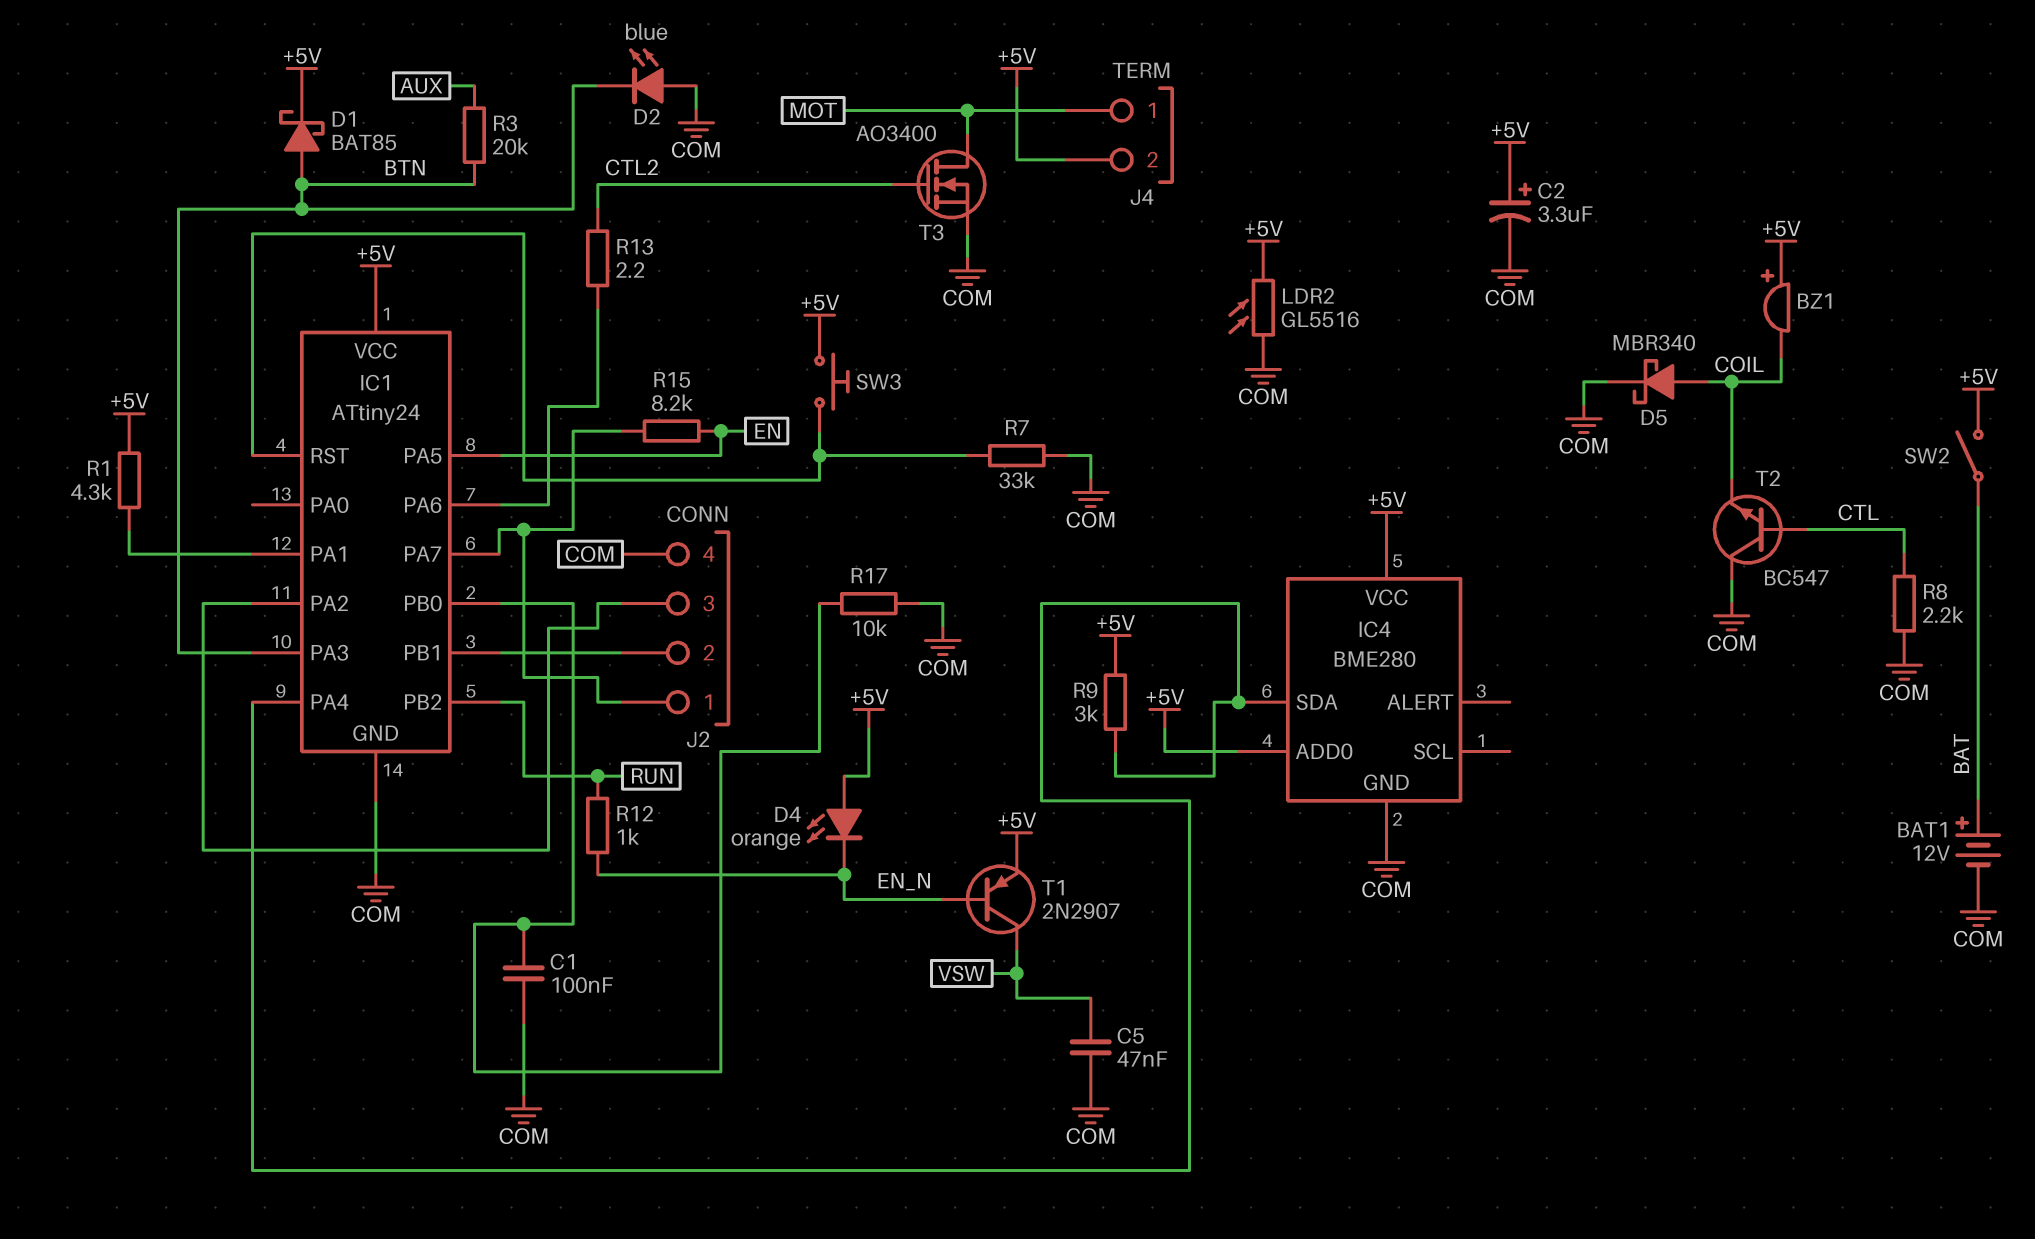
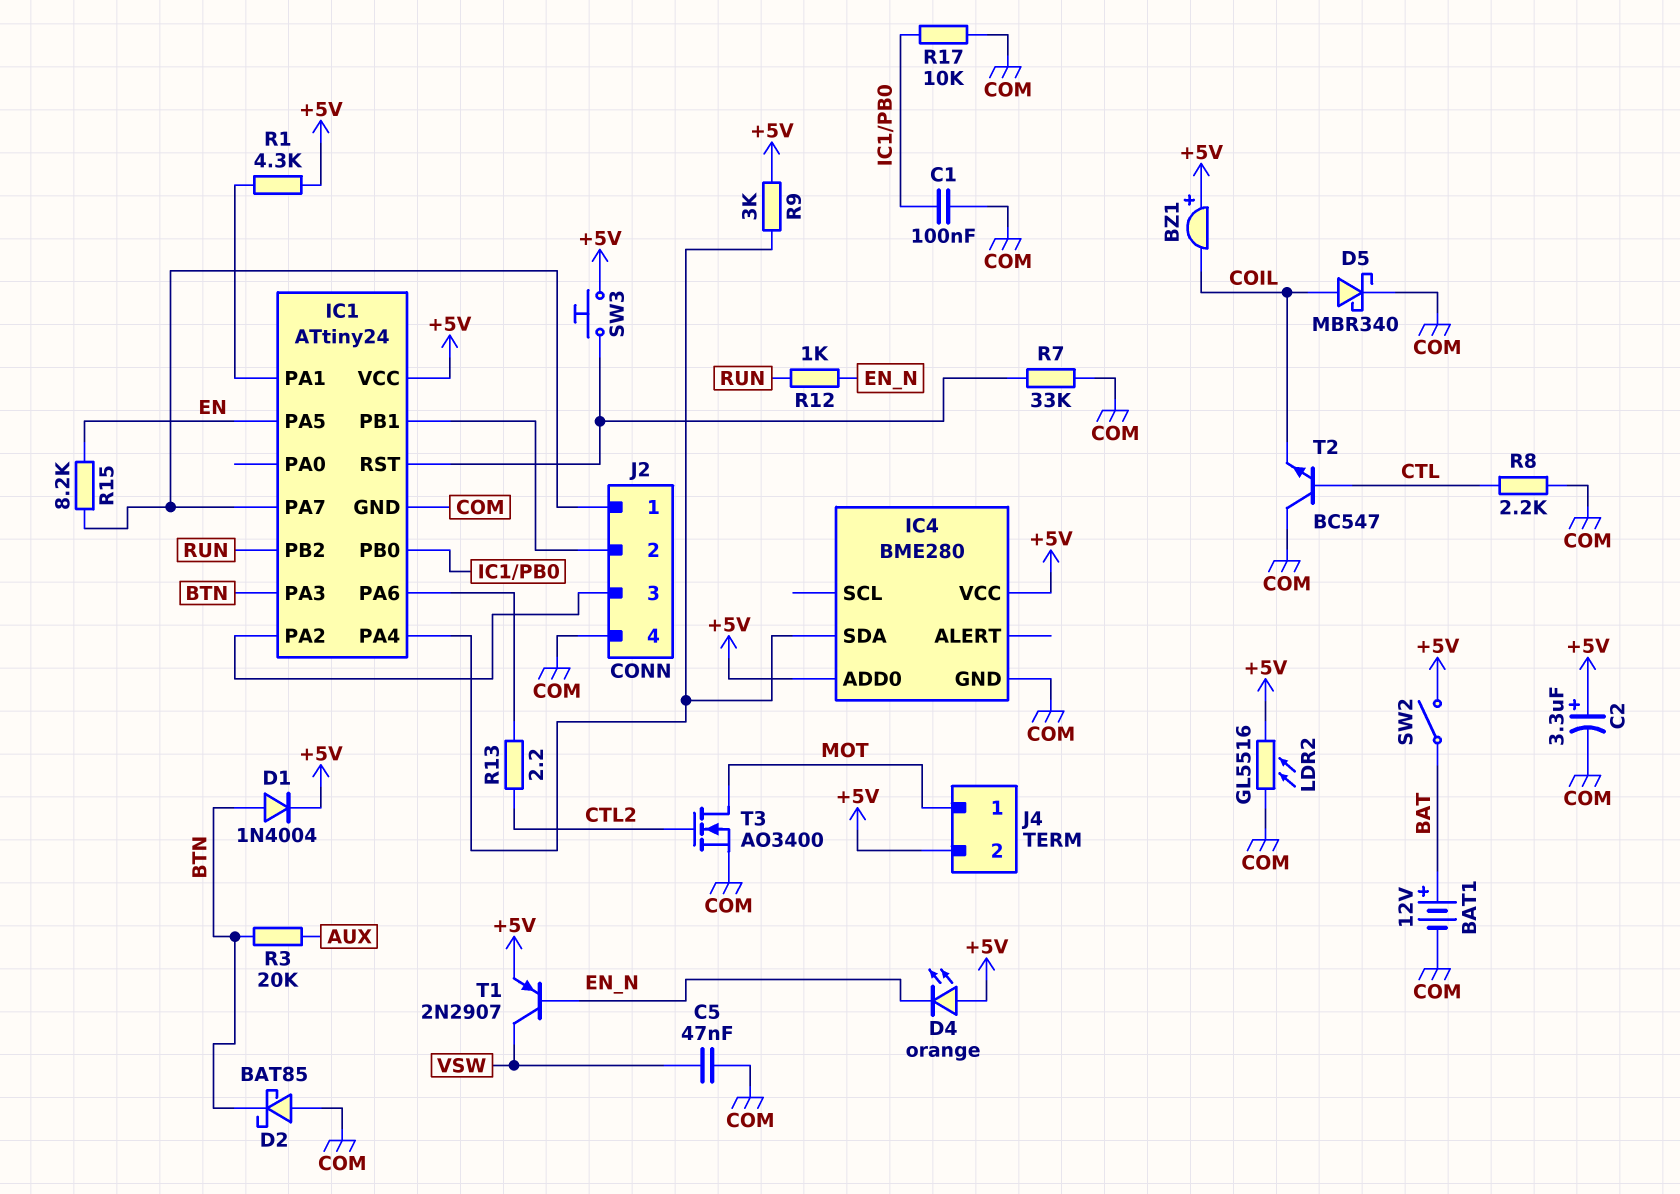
D1: schottky BAT85 (A BTN, K +5V) -> diode 1N4004 (A BTN, K +5V)
D2: LED blue (A COM, K BTN) -> schottky BAT85 (A COM, K BTN)

